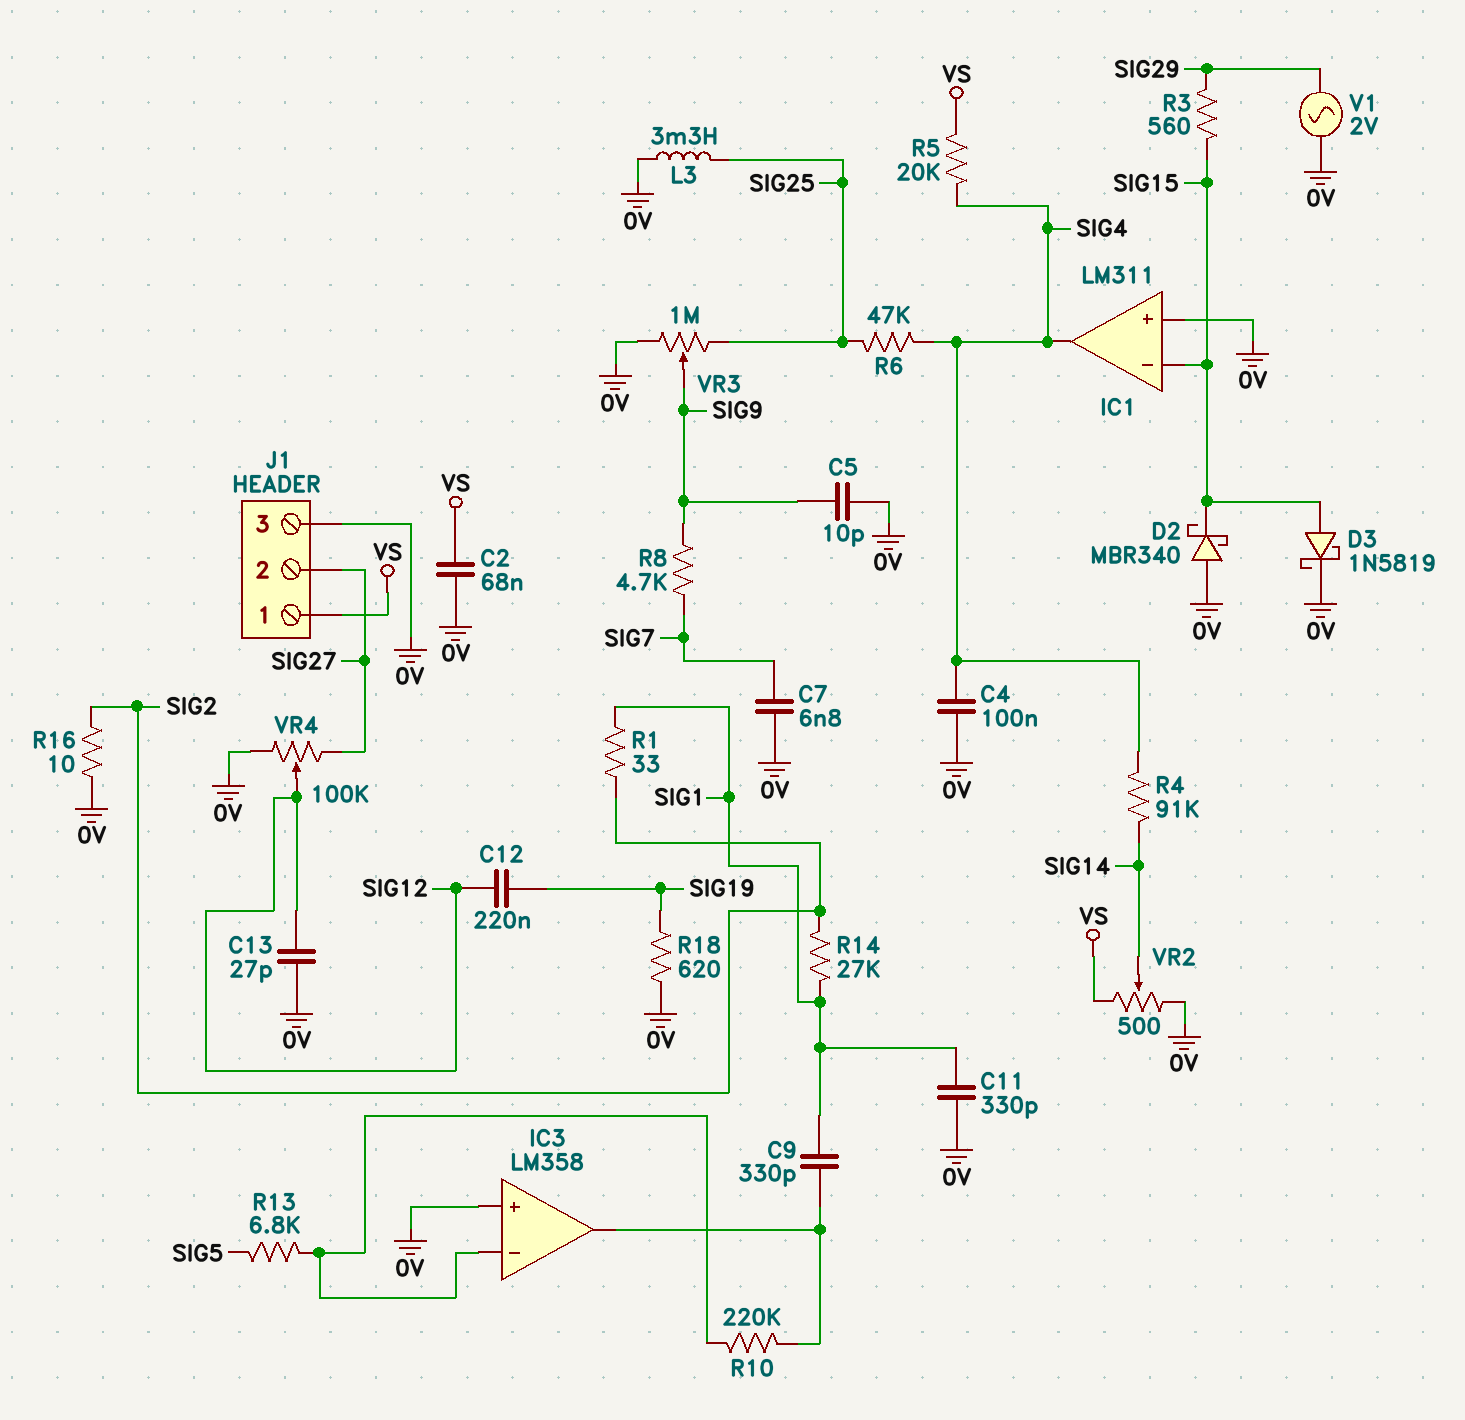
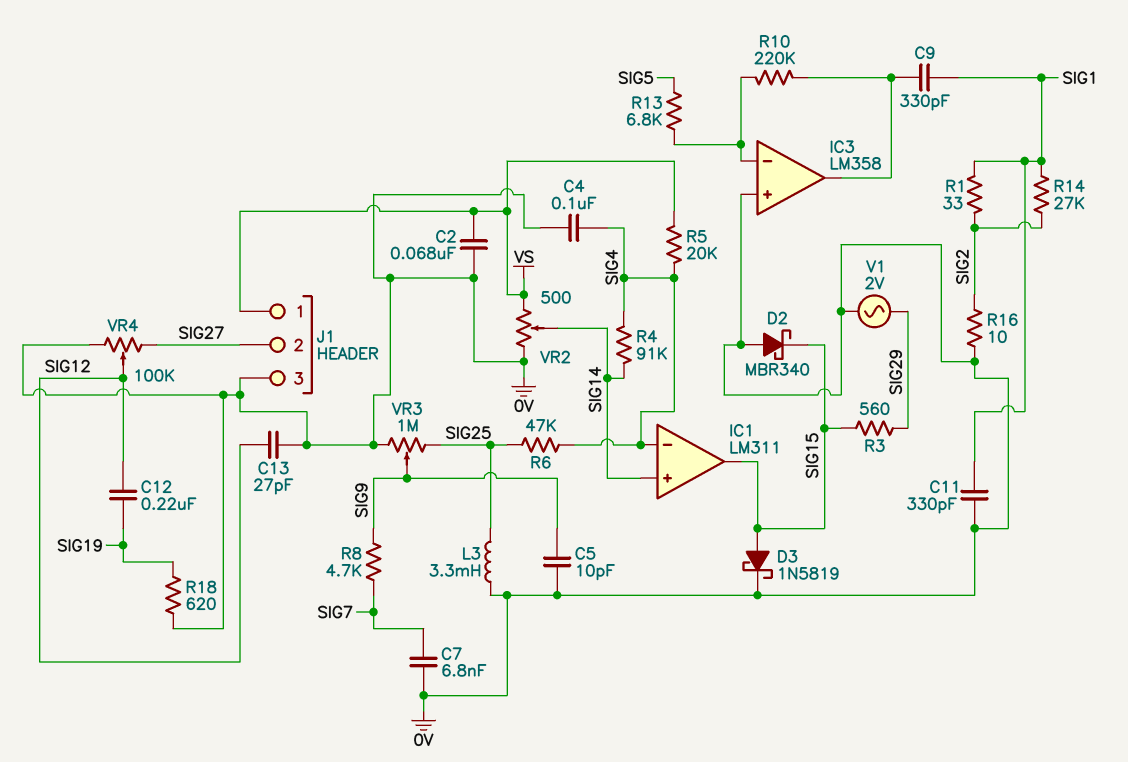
IC1 pin in+: 0V -> SIG14
IC1 pin in-: SIG15 -> SIG4
IC1 pin out: SIG4 -> SIG15

